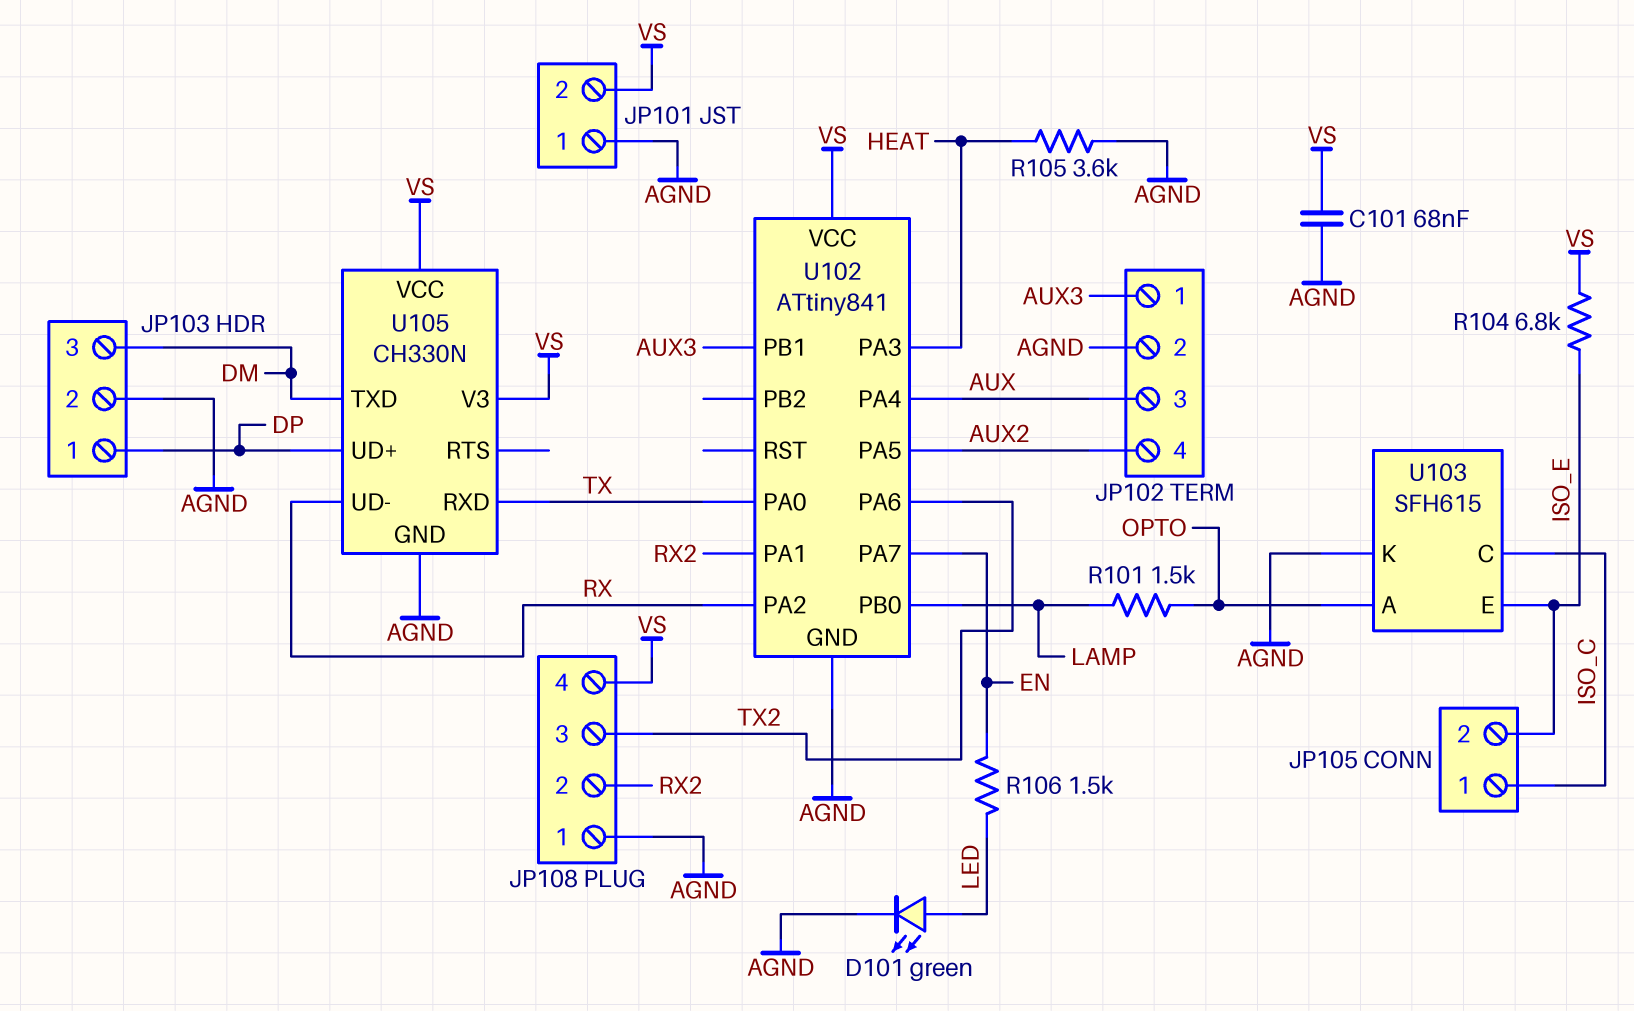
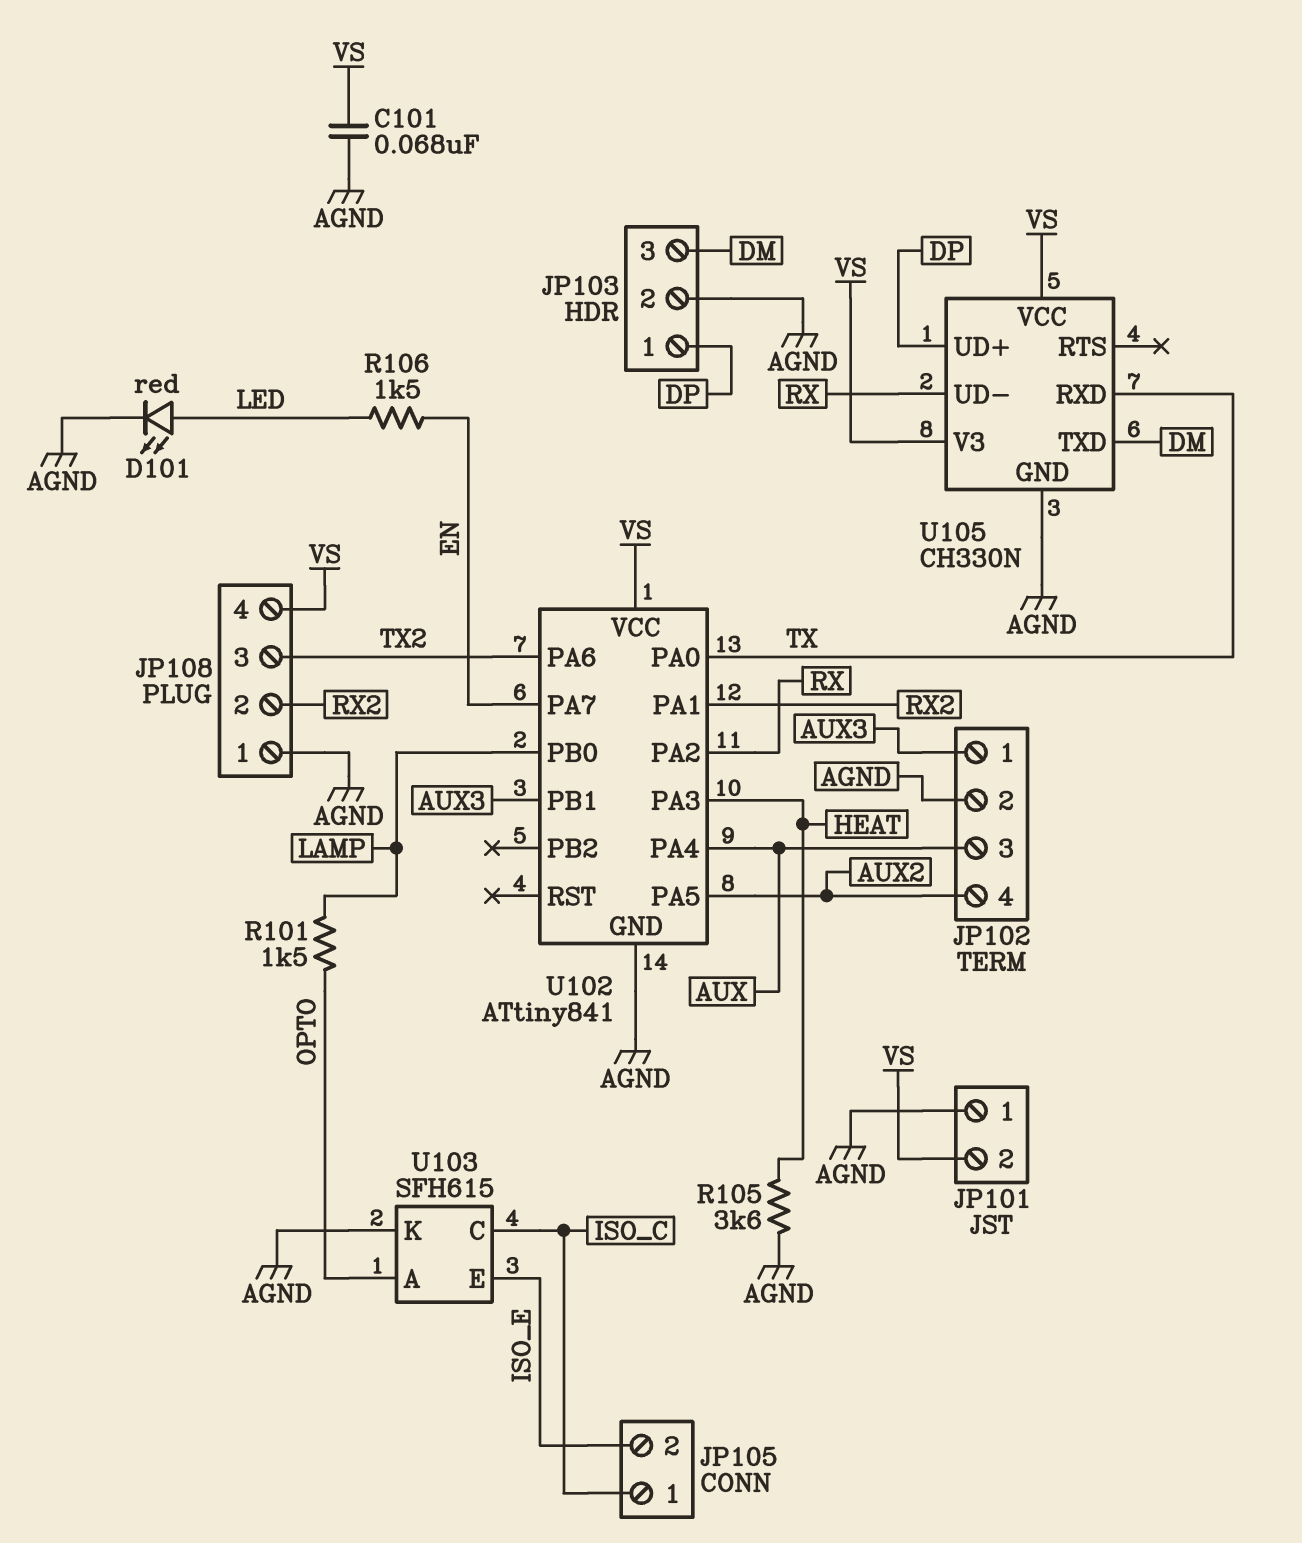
D101: LED green (A LED, K AGND) -> LED red (A LED, K AGND)
R104: 6.8k (ISO_E, VS) -> none

